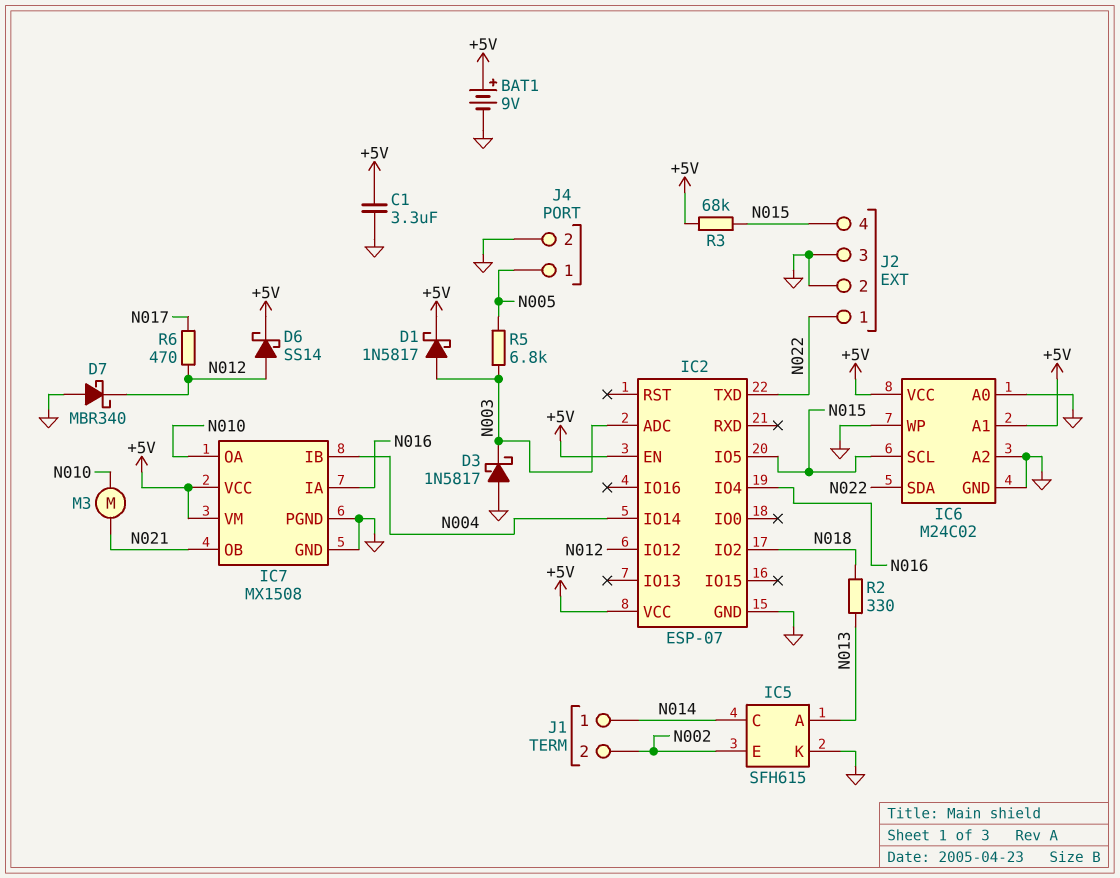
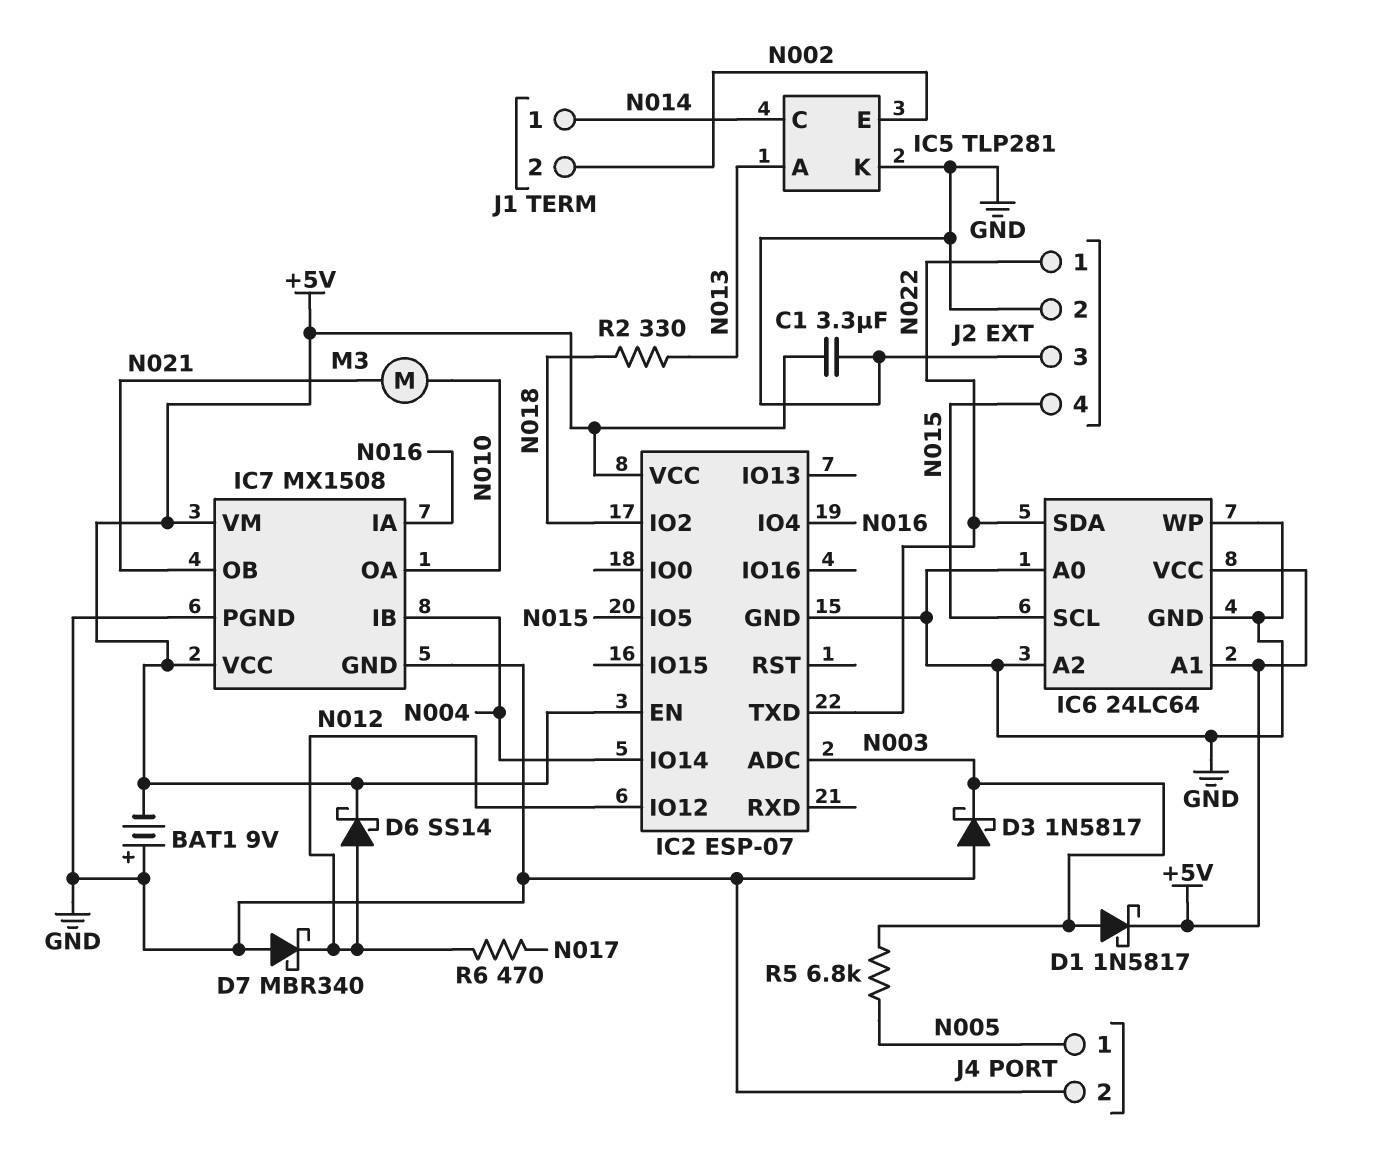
BAT1: 9V (plus +5V, minus GND) -> 9V (plus GND, minus +5V)
IC5: SFH615 -> TLP281
IC6: M24C02 -> 24LC64
R3: 68k (+5V, N015) -> none

